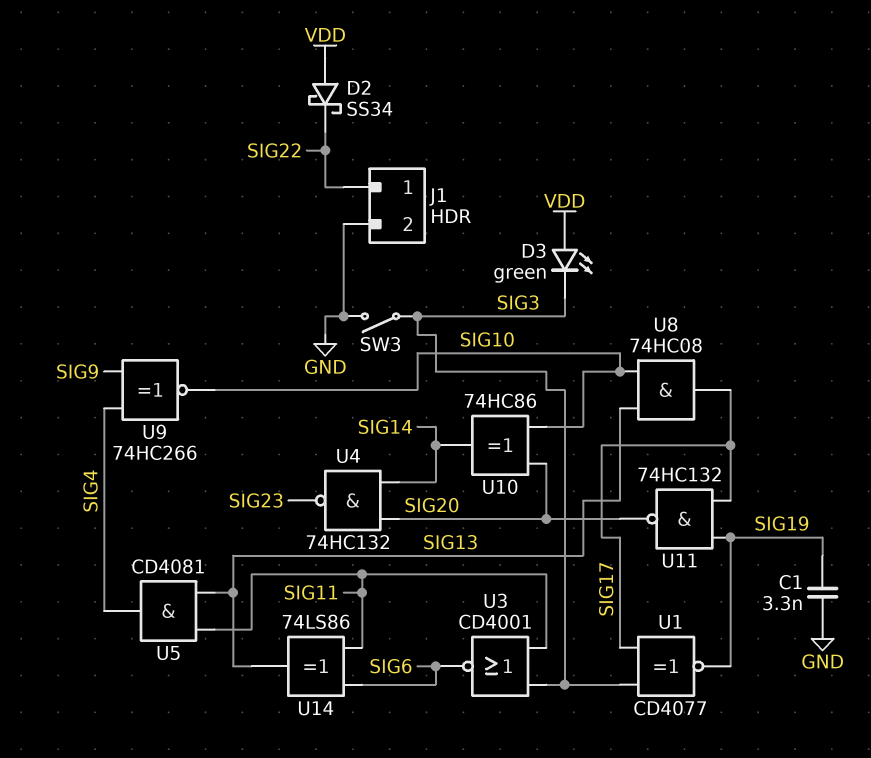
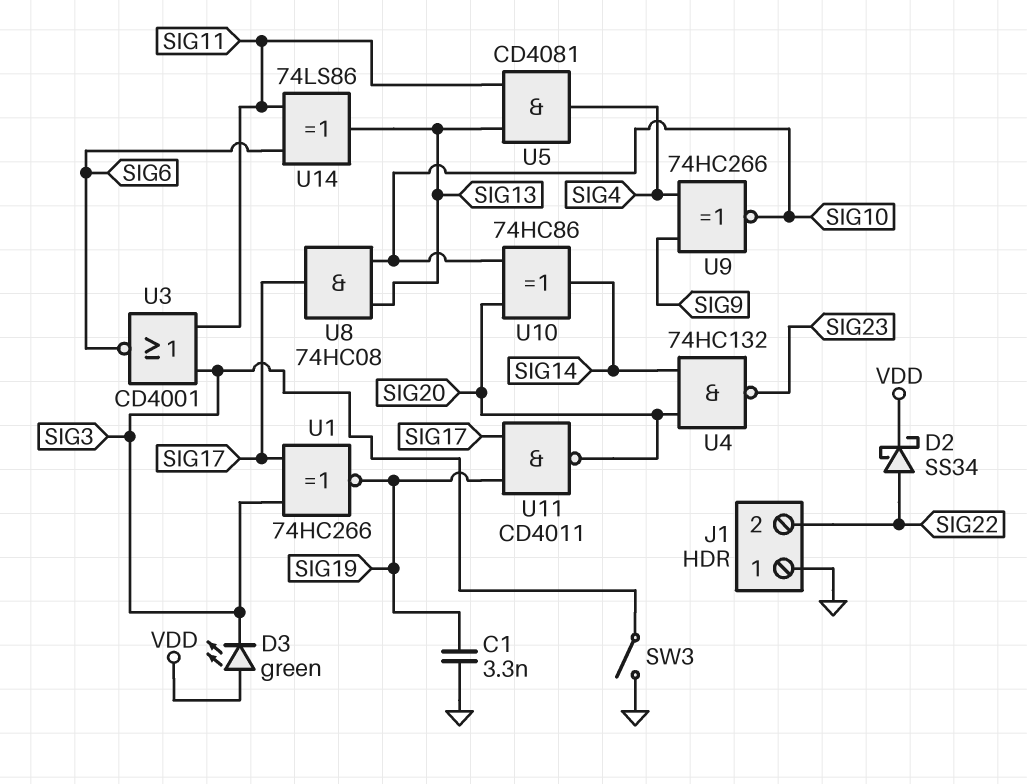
D2: schottky SS34 (A VDD, K SIG22) -> schottky SS34 (A SIG22, K VDD)
J1 pin 1: SIG22 -> GND
J1 pin 2: GND -> SIG22
U1: XNOR CD4077 (in SIG3, in SIG17, out SIG19) -> XNOR 74HC266 (in SIG3, in SIG17, out SIG19)
U11: NAND 74HC132 (in SIG17, in SIG19, out SIG20) -> NAND CD4011 (in SIG17, in SIG19, out SIG20)

